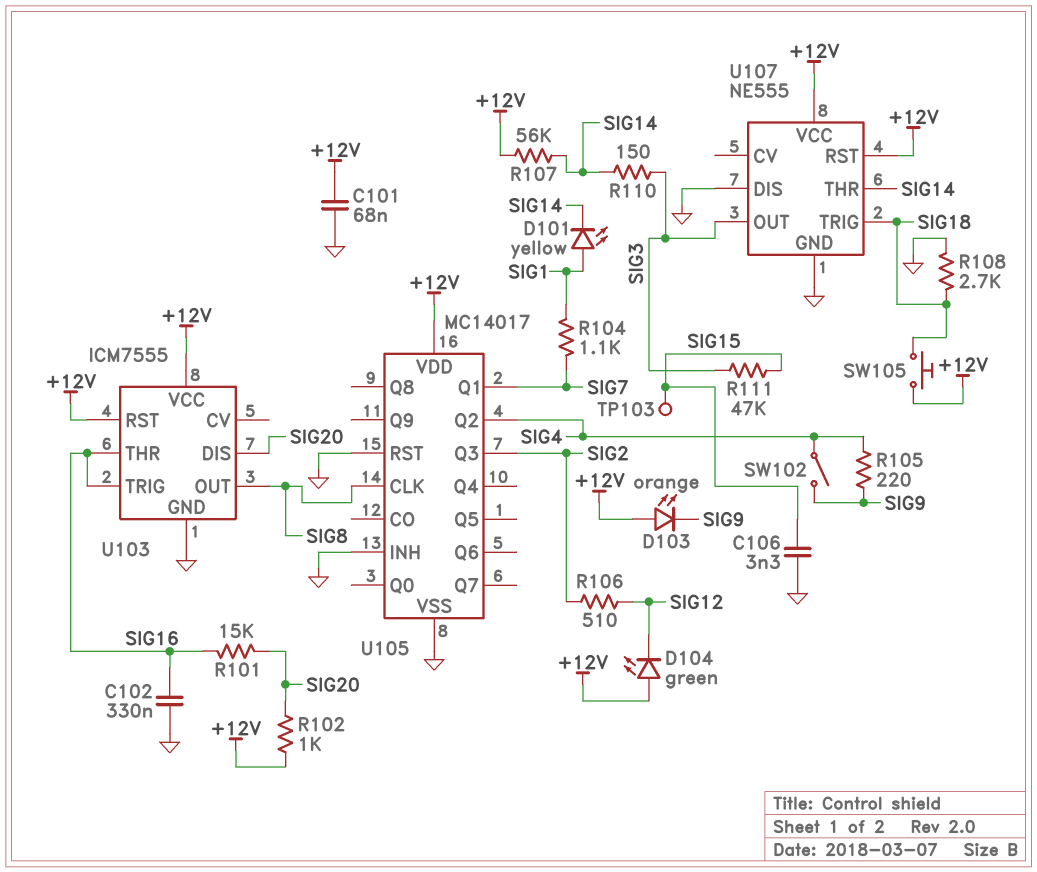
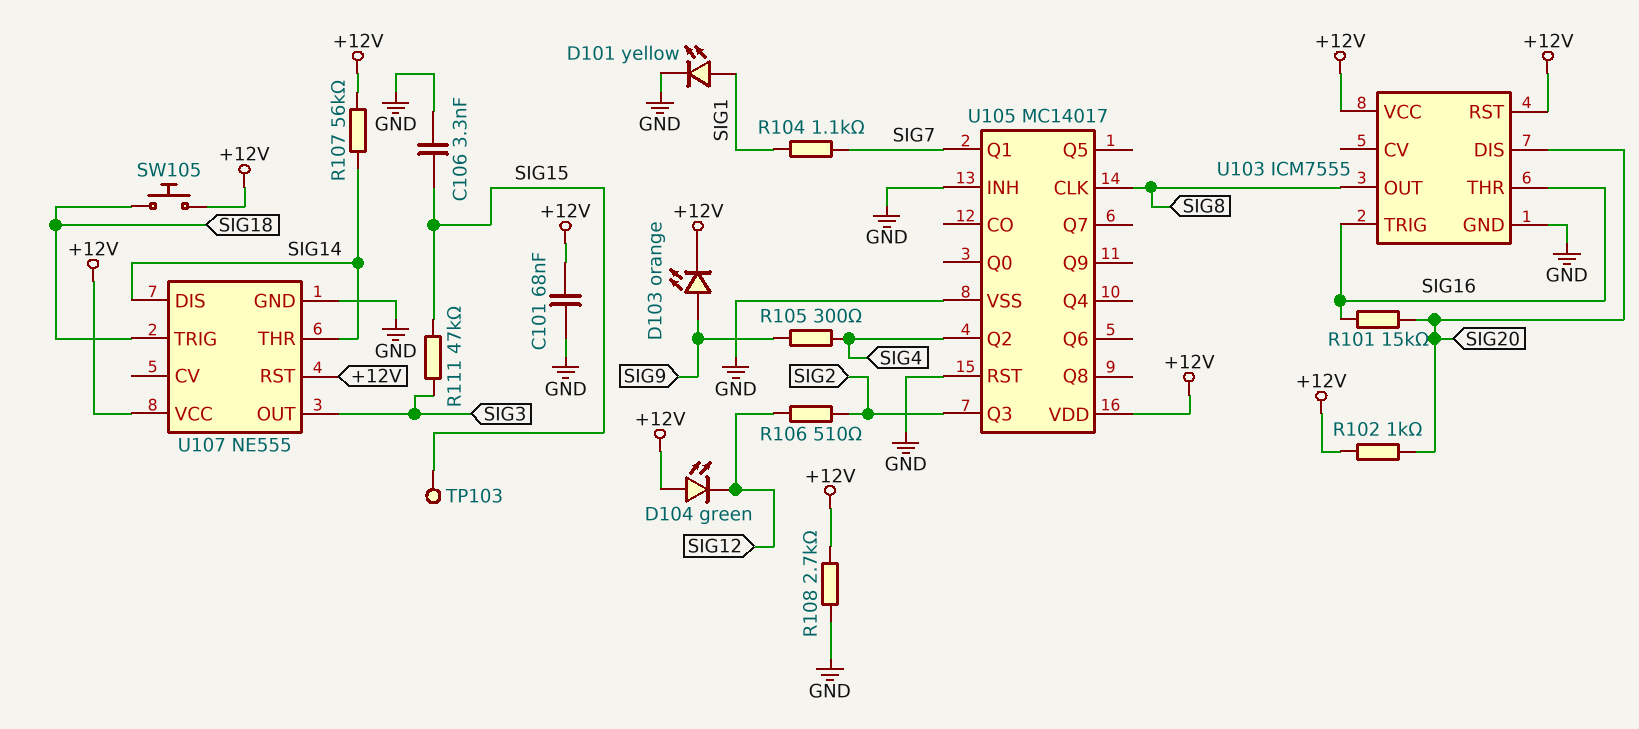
C102: 330nF (GND, SIG16) -> none
D101: LED yellow (A SIG1, K SIG14) -> LED yellow (A SIG1, K GND)
D103: LED orange (A +12V, K SIG9) -> LED orange (A SIG9, K +12V)
R105: 220 (SIG4, SIG9) -> 300 (SIG4, SIG9)
R108: 2.7k (GND, SIG18) -> 2.7k (+12V, GND)
R110: 150 (SIG3, SIG14) -> none
SW102: switch (SIG4, SIG9) -> none
U107 pin DIS: GND -> SIG14

